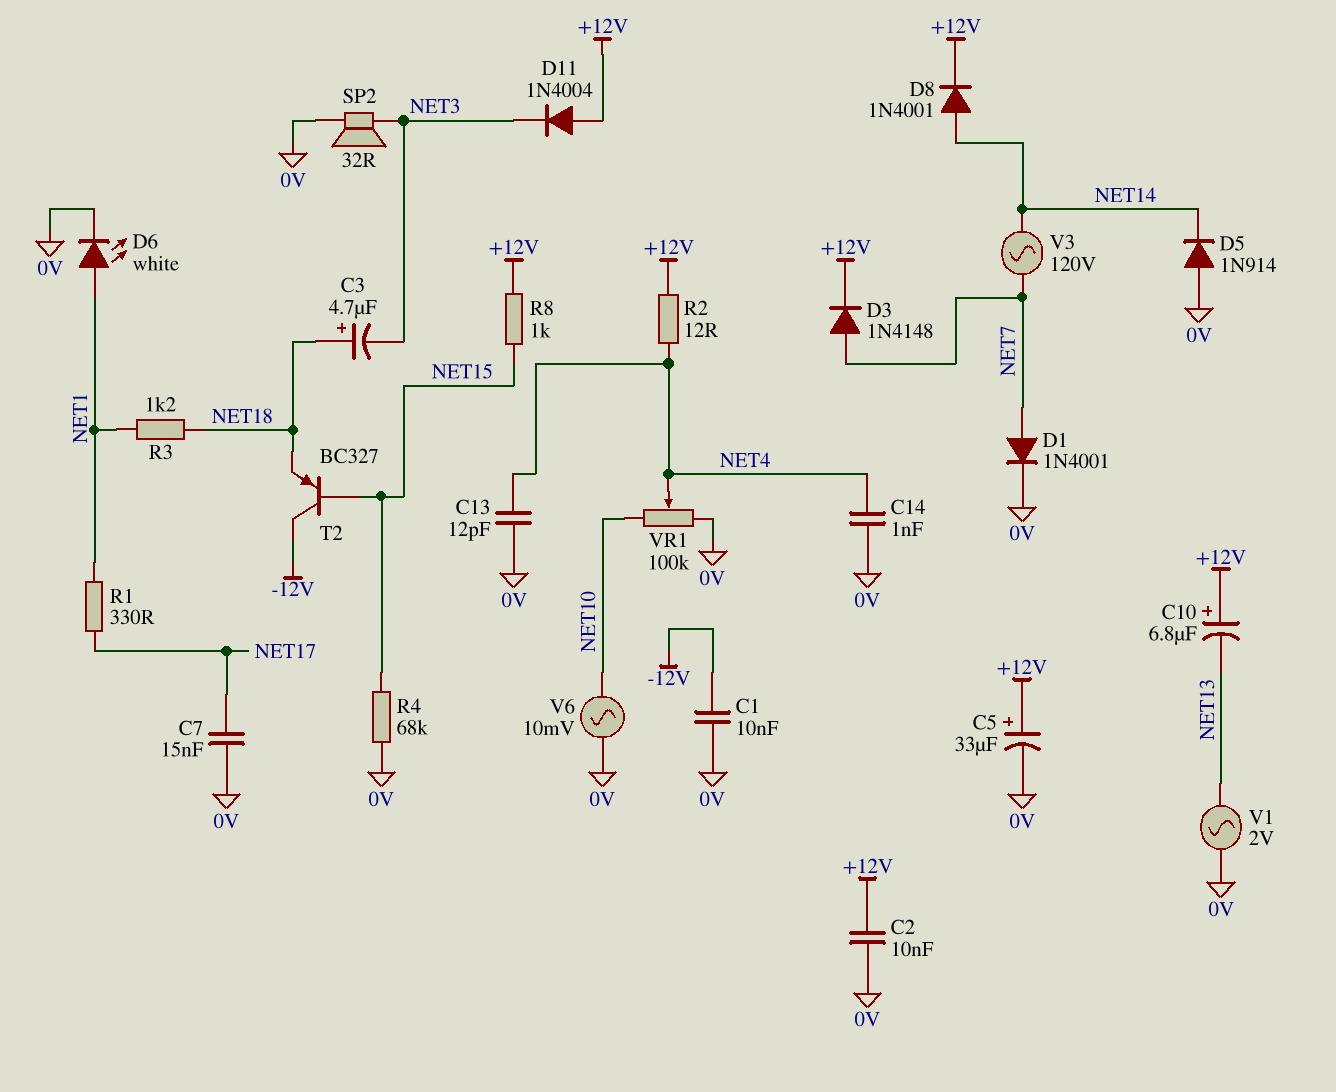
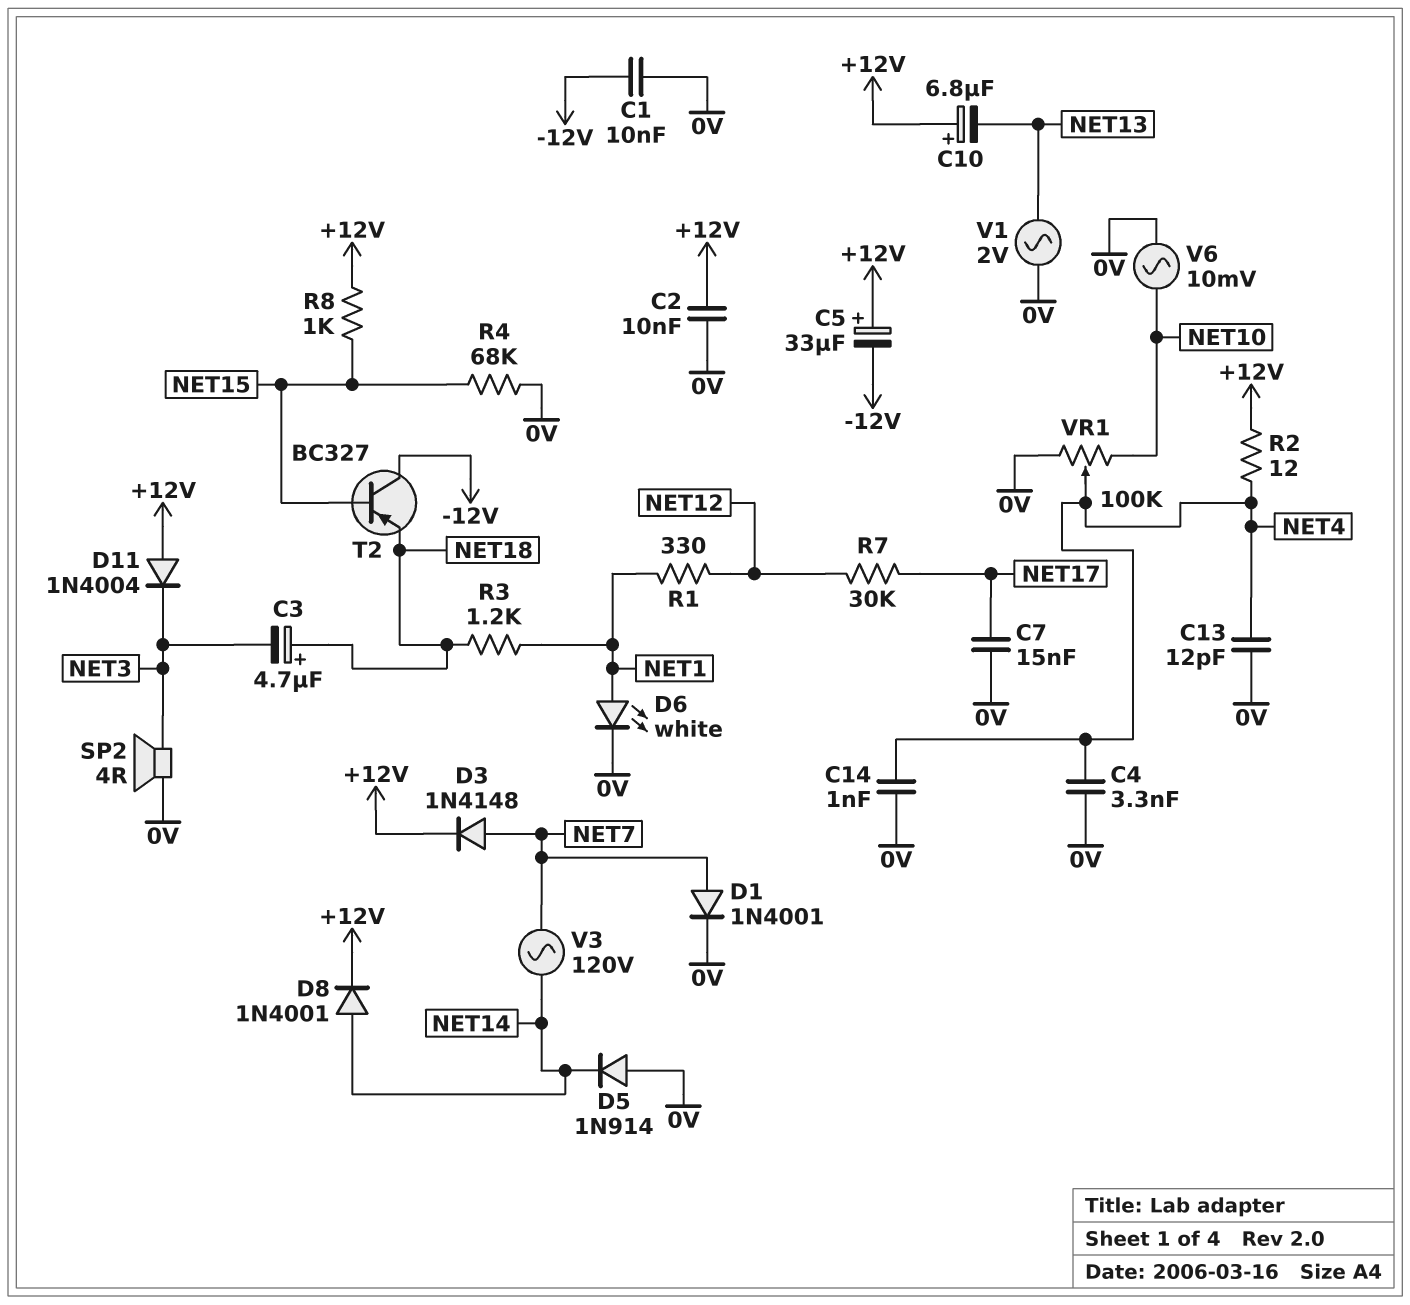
C4: none -> 3.3nF (0V, NET4)
C5: 33uF (plus +12V, minus 0V) -> 33uF (plus +12V, minus -12V)
R1: 330 (NET1, NET17) -> 330 (NET1, NET12)
R7: none -> 30k (NET12, NET17)
SP2: speaker 32R (0V, NET3) -> speaker 4R (0V, NET3)

